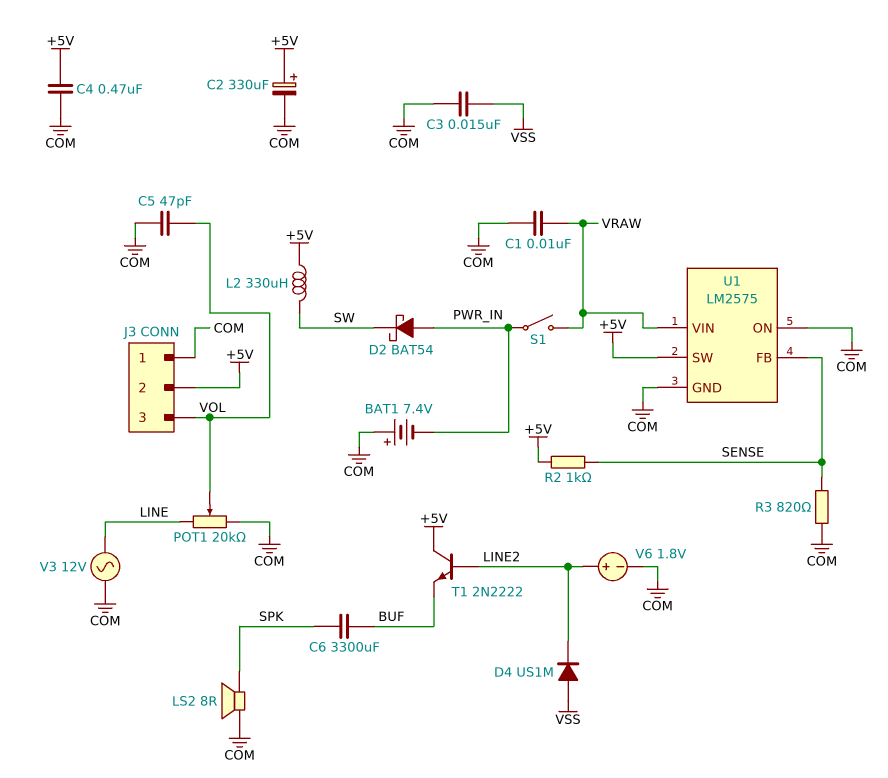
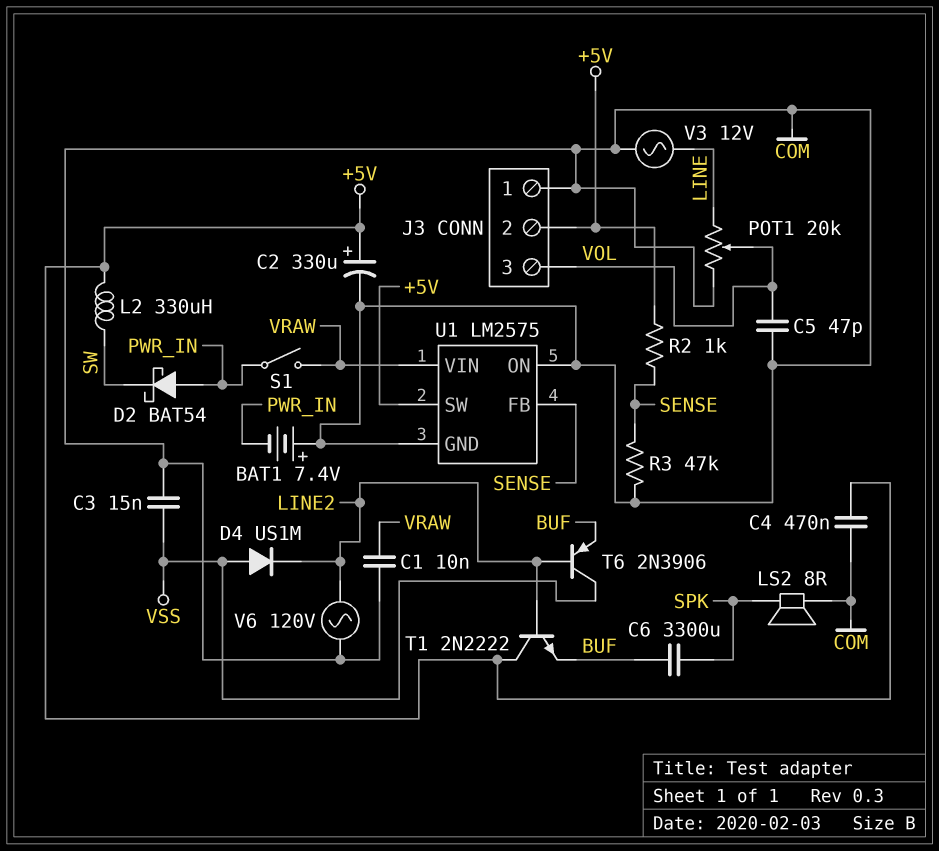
R3: 820 (COM, SENSE) -> 47k (COM, SENSE)
T6: none -> PNP 2N3906 (B LINE2, C VSS, E BUF)
V6: 1.8V (plus LINE2, minus COM) -> AC 120V (COM, LINE2)

